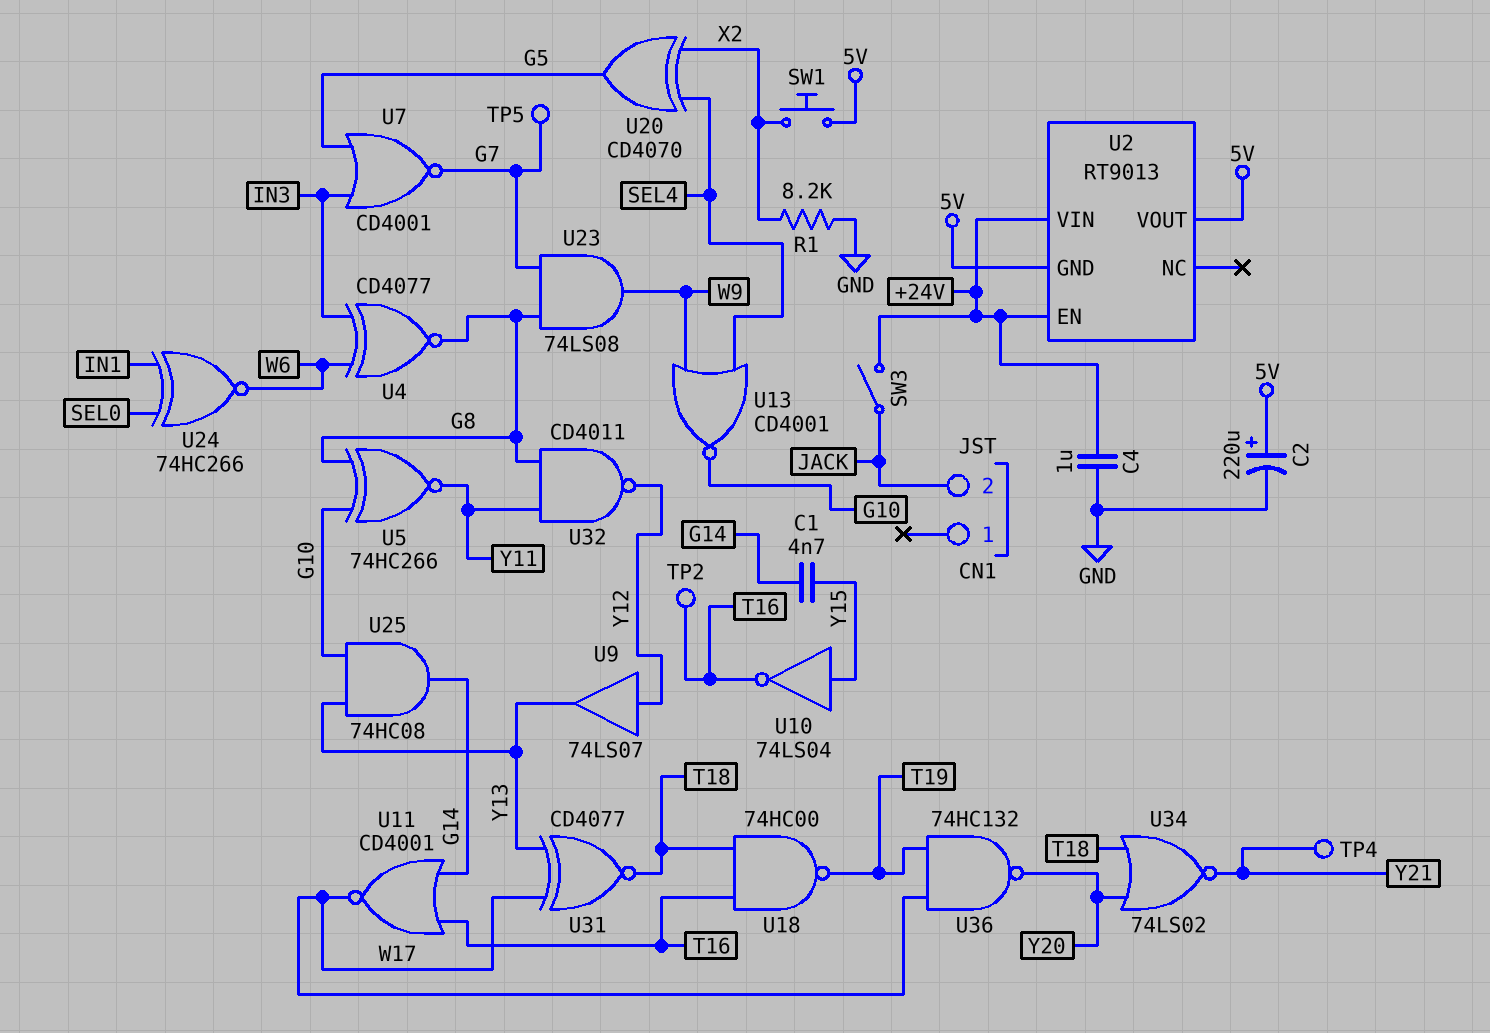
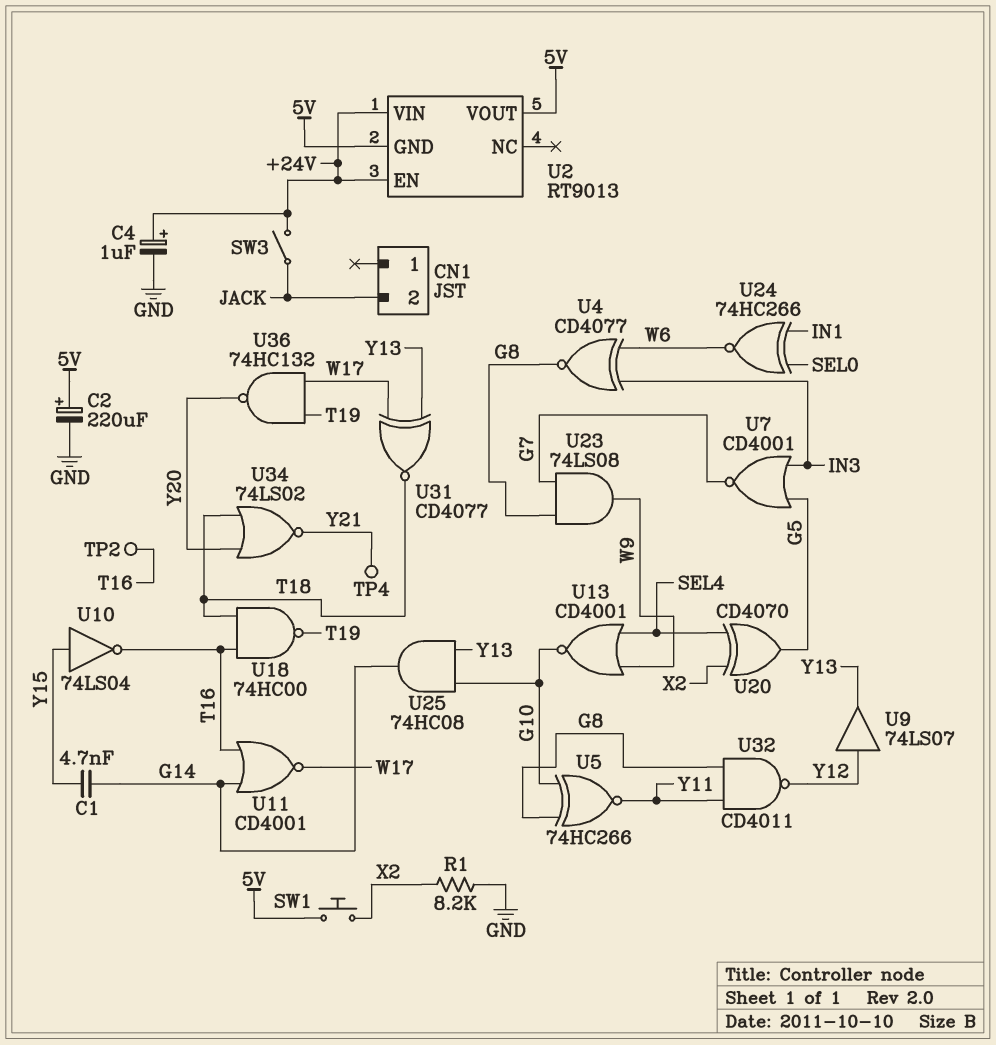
C4: 1uF (+24V, GND) -> 1uF (plus +24V, minus GND)
TP5: test point (G7) -> none

